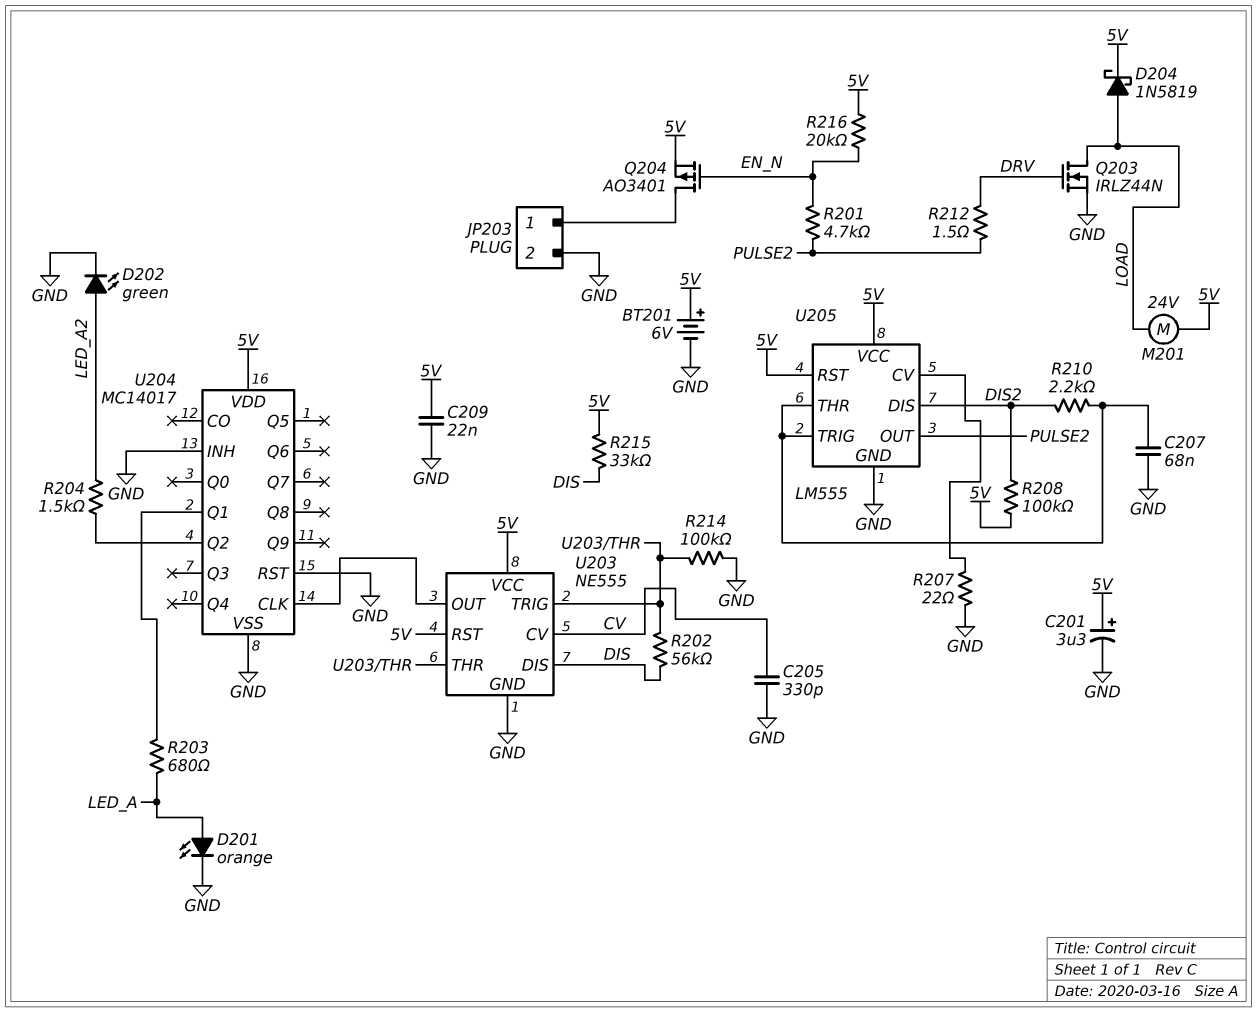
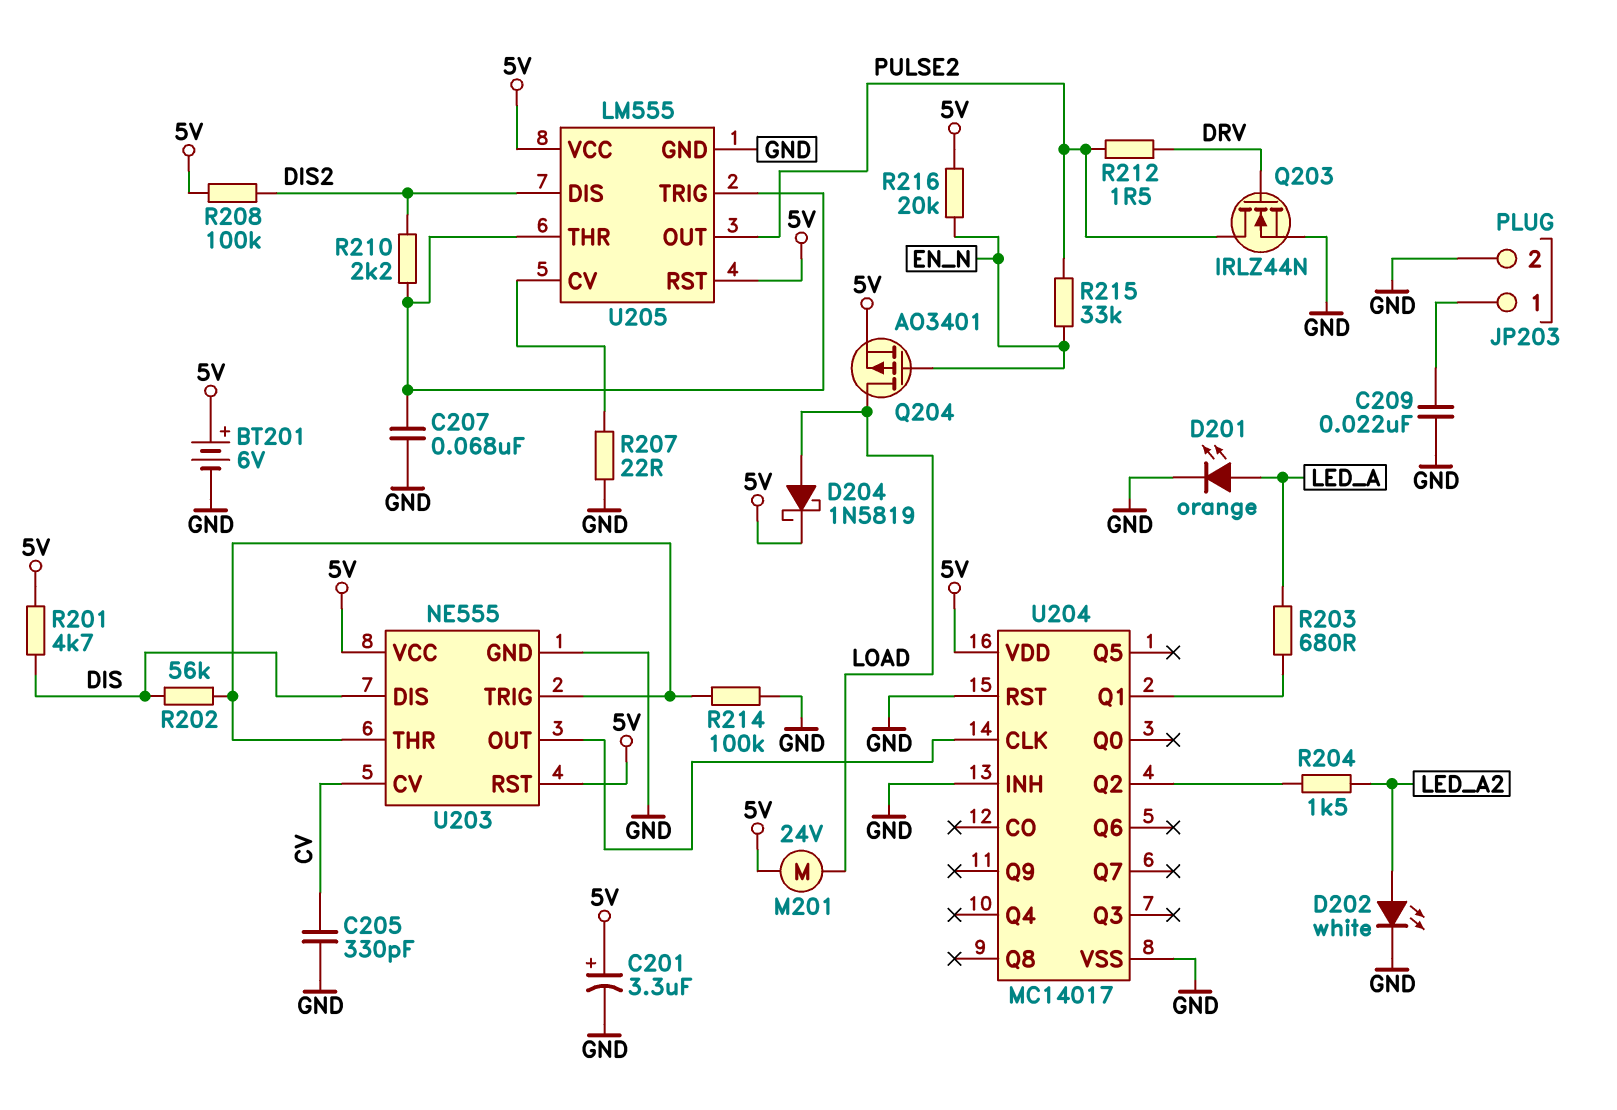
C209: 22nF (5V, GND) -> 22nF (GND, JP203/1)
D202: LED green (A LED_A2, K GND) -> LED white (A LED_A2, K GND)
Q203: NMOS IRLZ44N (G DRV, D LOAD, S GND) -> NMOS IRLZ44N (G DRV, D PULSE2, S GND)
Q204: PMOS AO3401 (G EN_N, D JP203/1, S 5V) -> PMOS AO3401 (G EN_N, D LOAD, S 5V)
R201: 4.7k (EN_N, PULSE2) -> 4.7k (5V, DIS)
R215: 33k (5V, DIS) -> 33k (EN_N, PULSE2)

